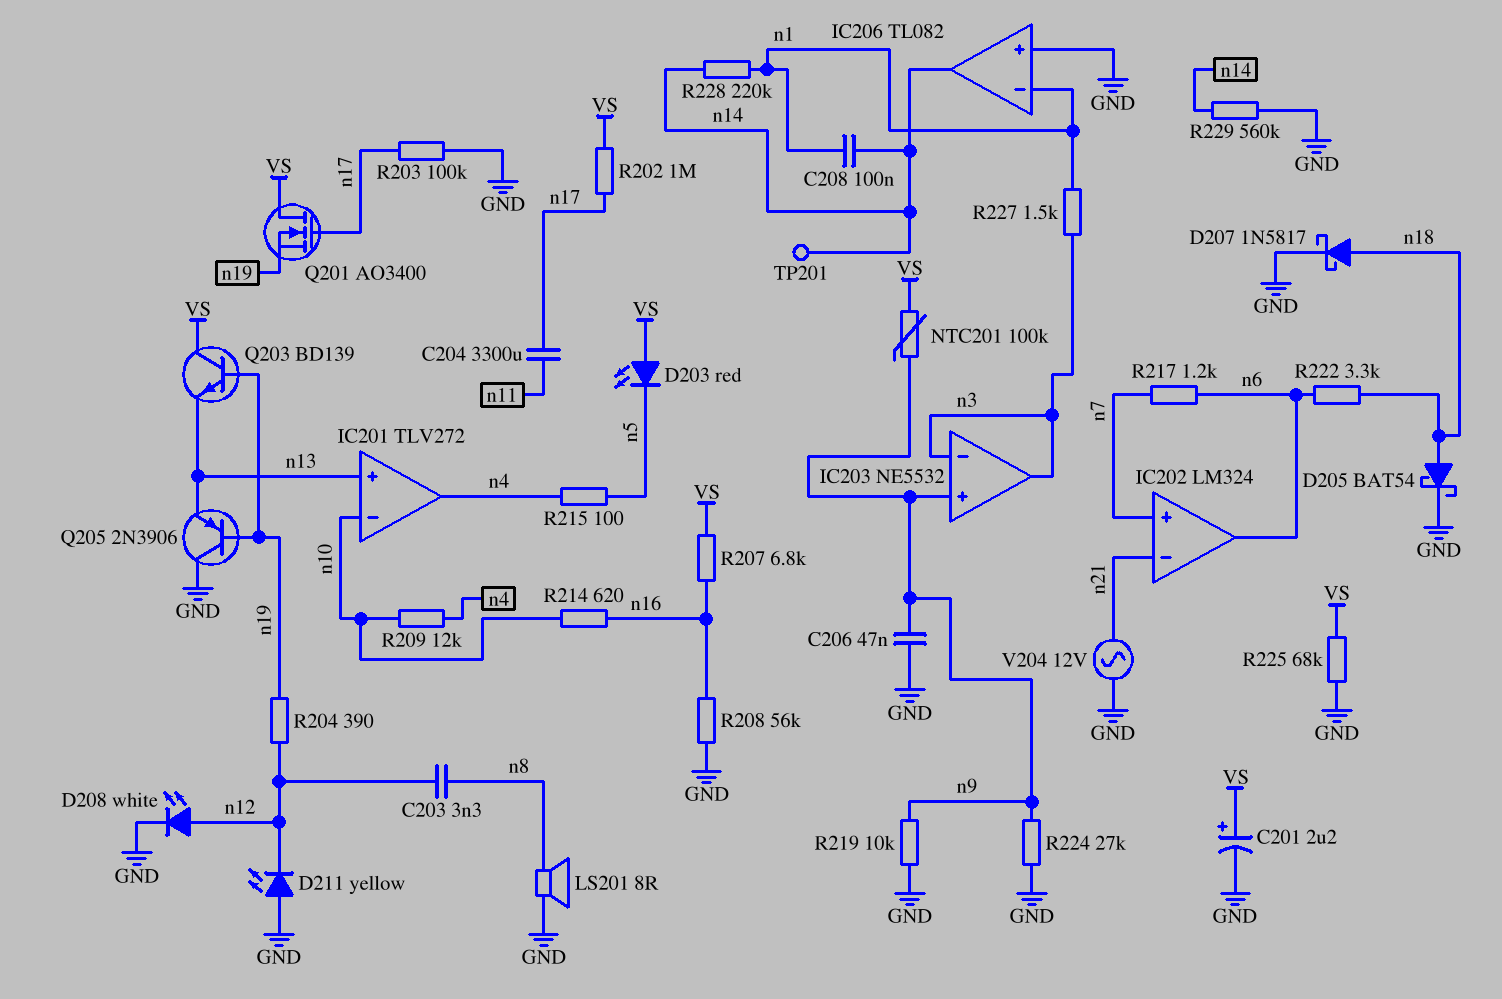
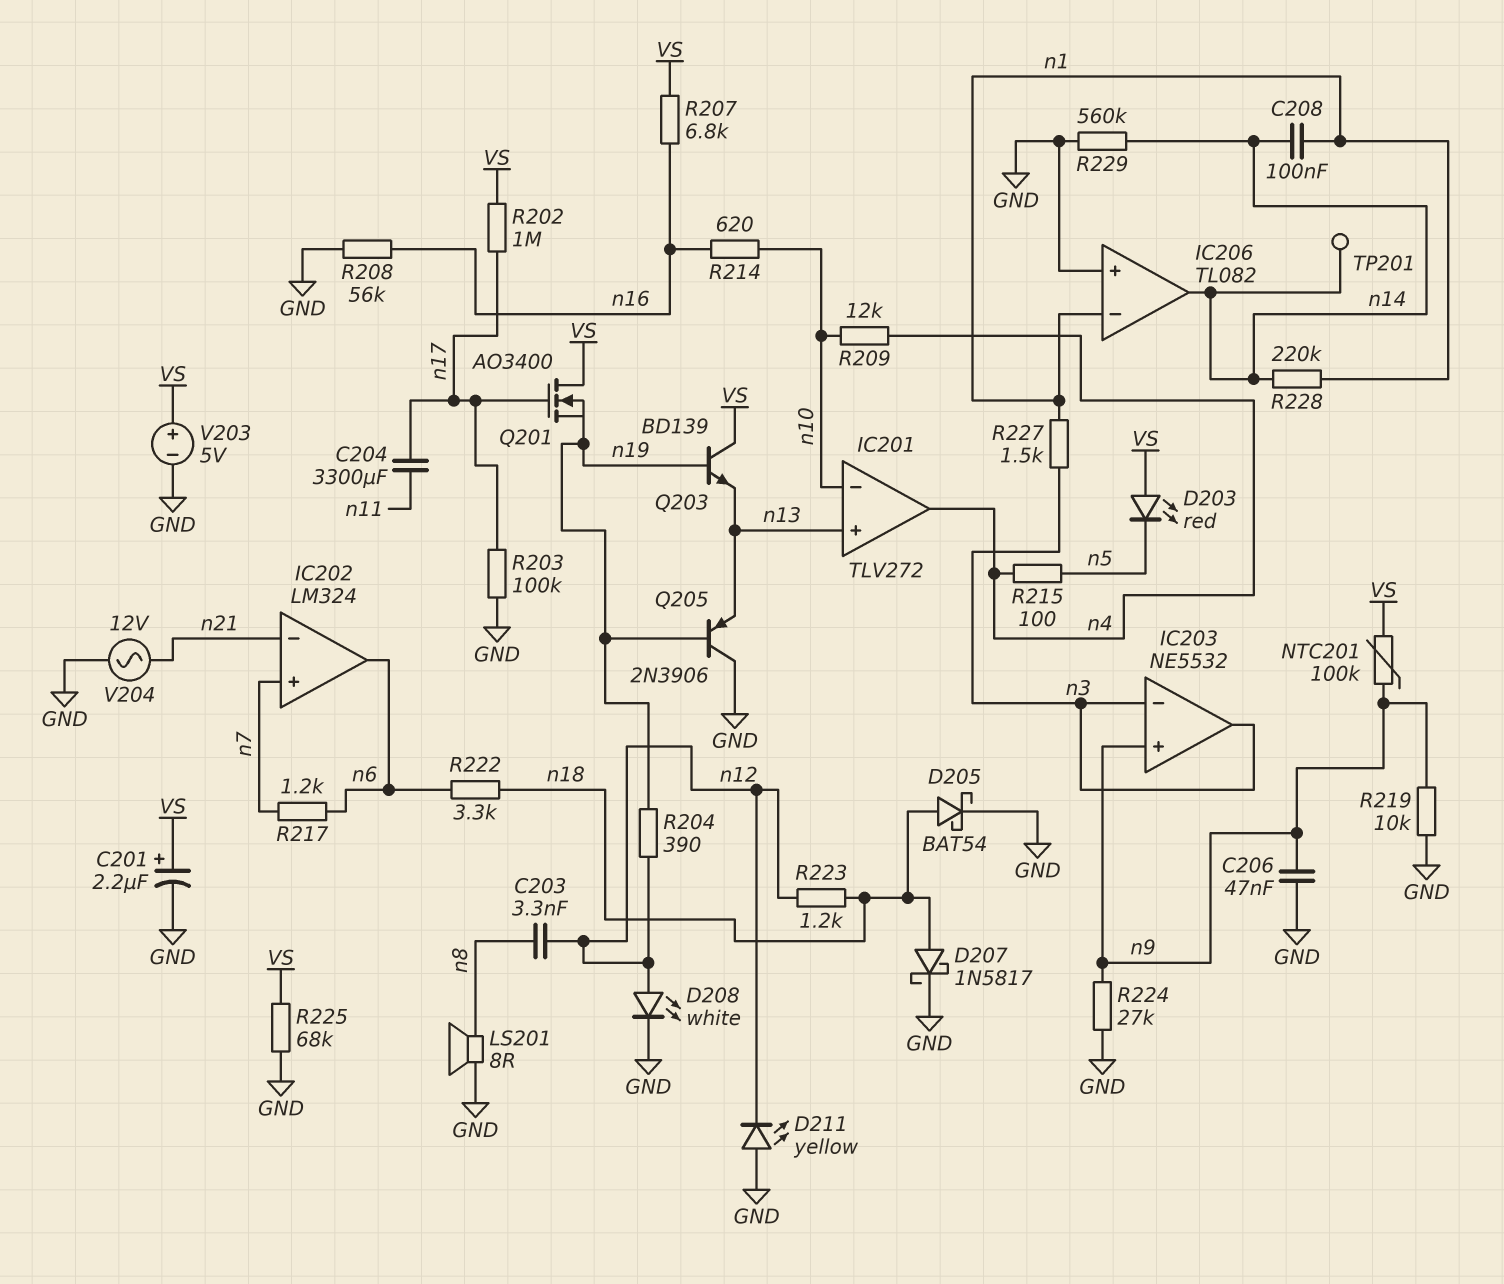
R223: none -> 1.2k (n12, n18)
V203: none -> 5V (plus VS, minus GND)

